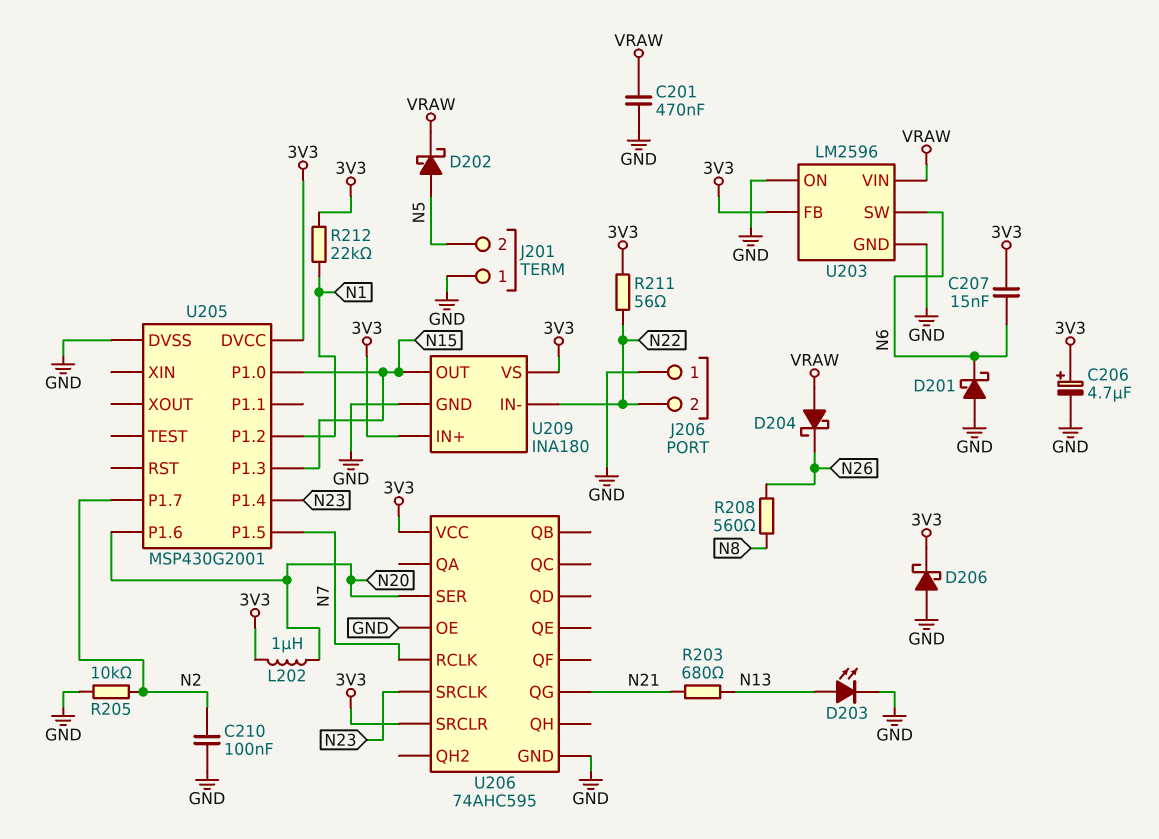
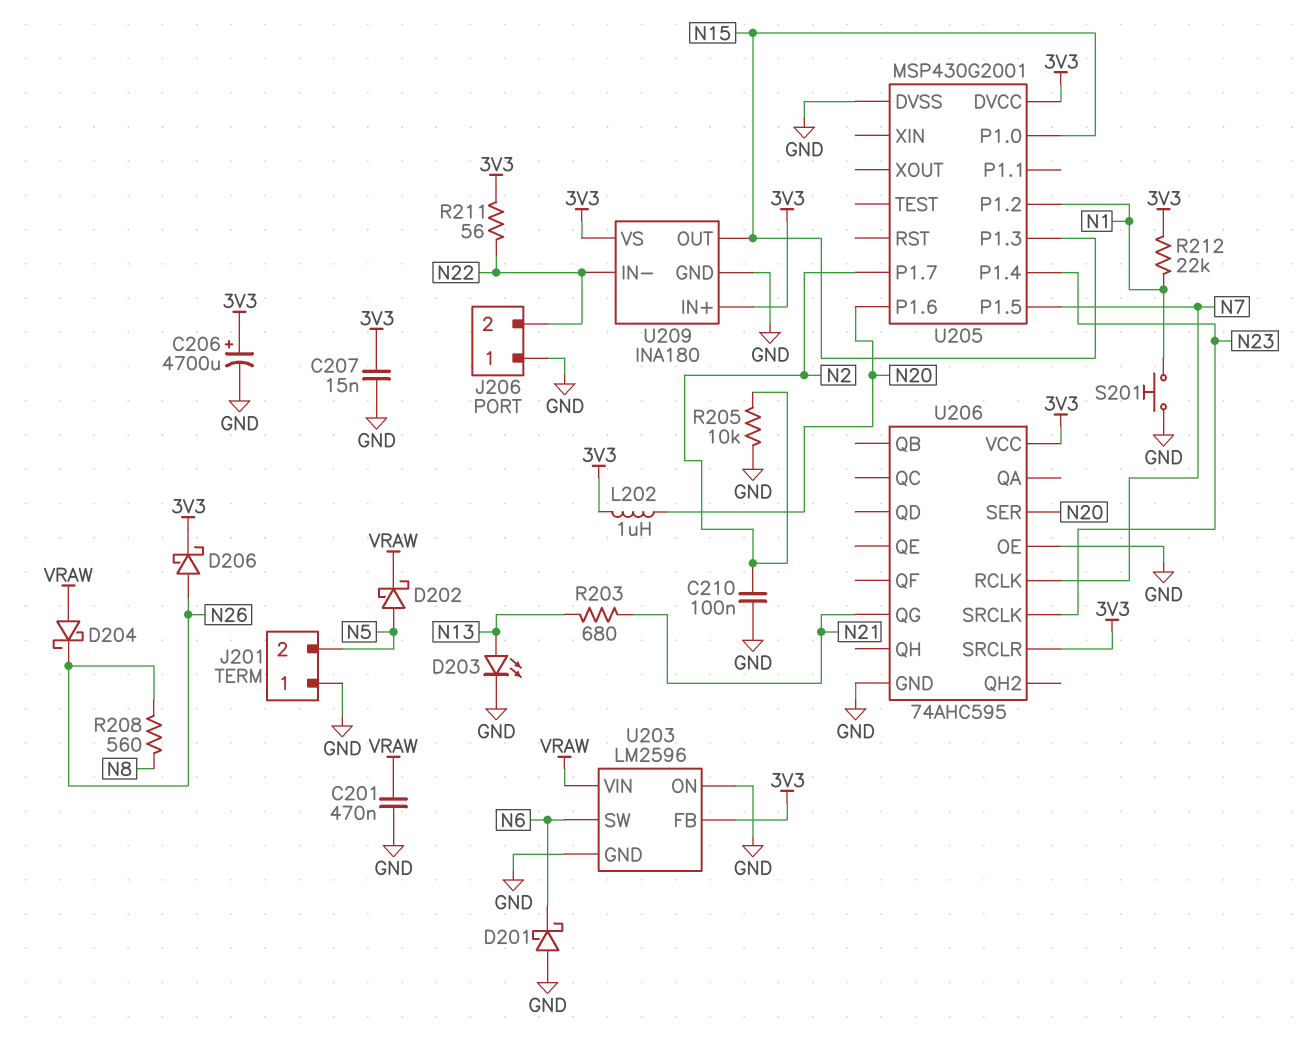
C206: 4.7uF (plus 3V3, minus GND) -> 4700uF (plus 3V3, minus GND)
C207: 15nF (3V3, N6) -> 15nF (3V3, GND)
D206: schottky (A GND, K 3V3) -> schottky (A N26, K 3V3)
S201: none -> button (GND, N1)

